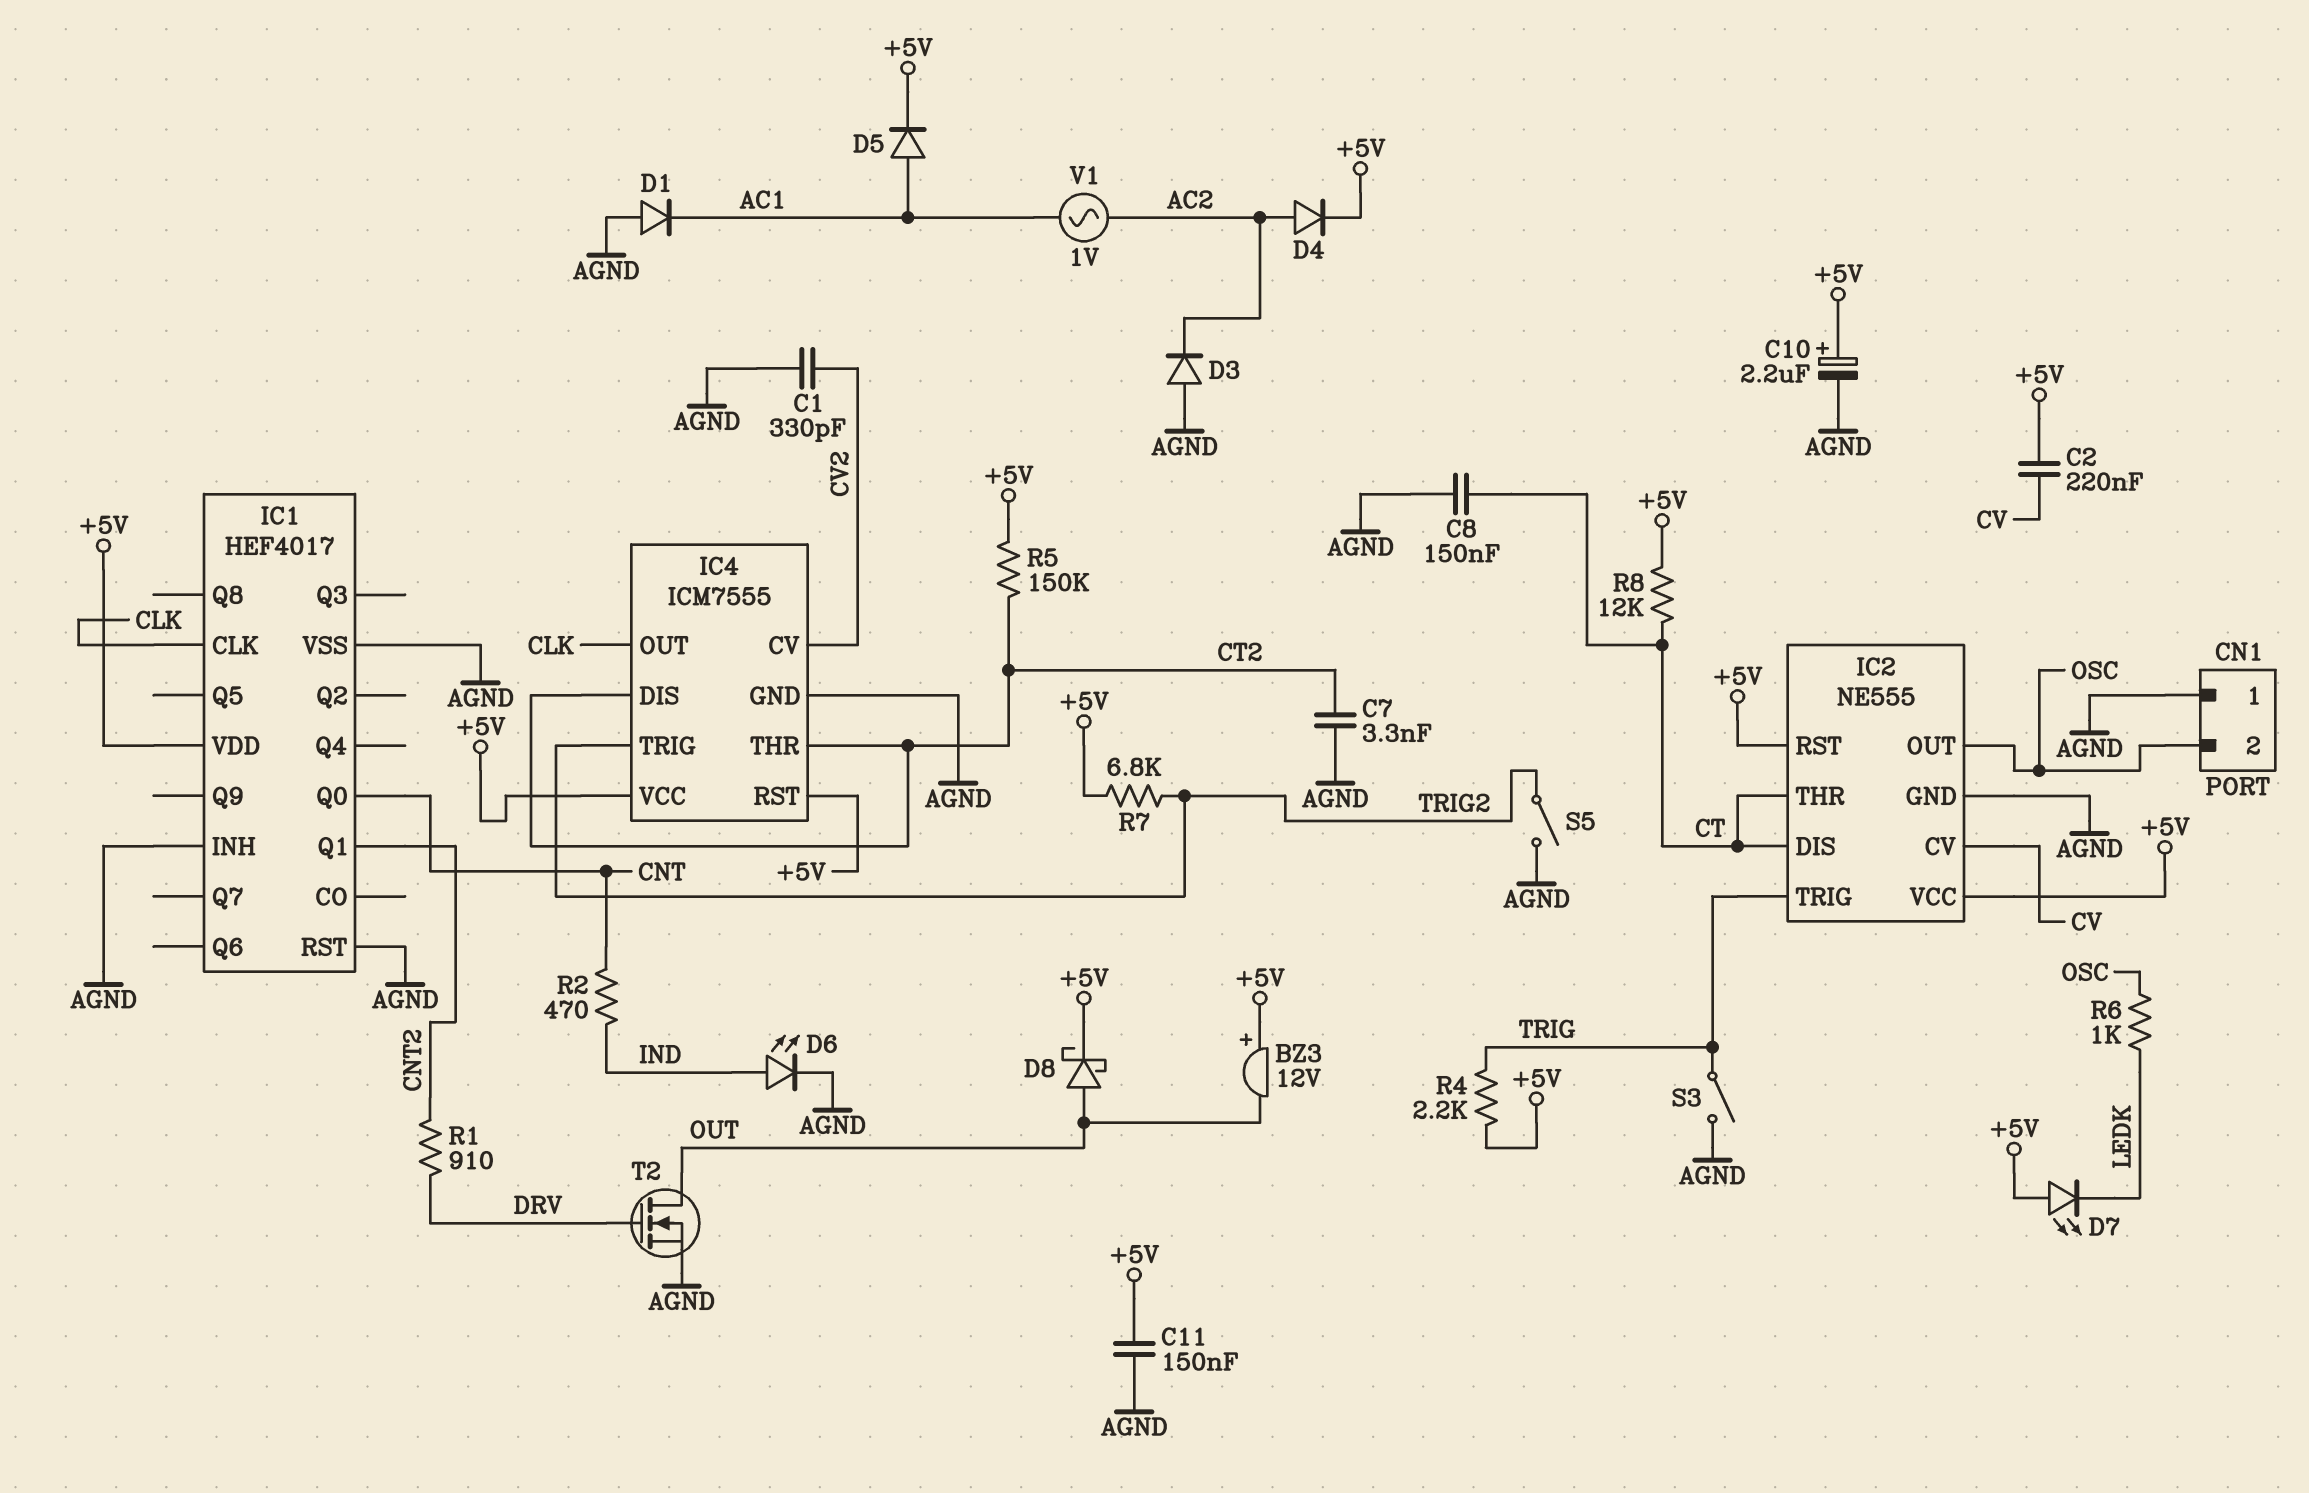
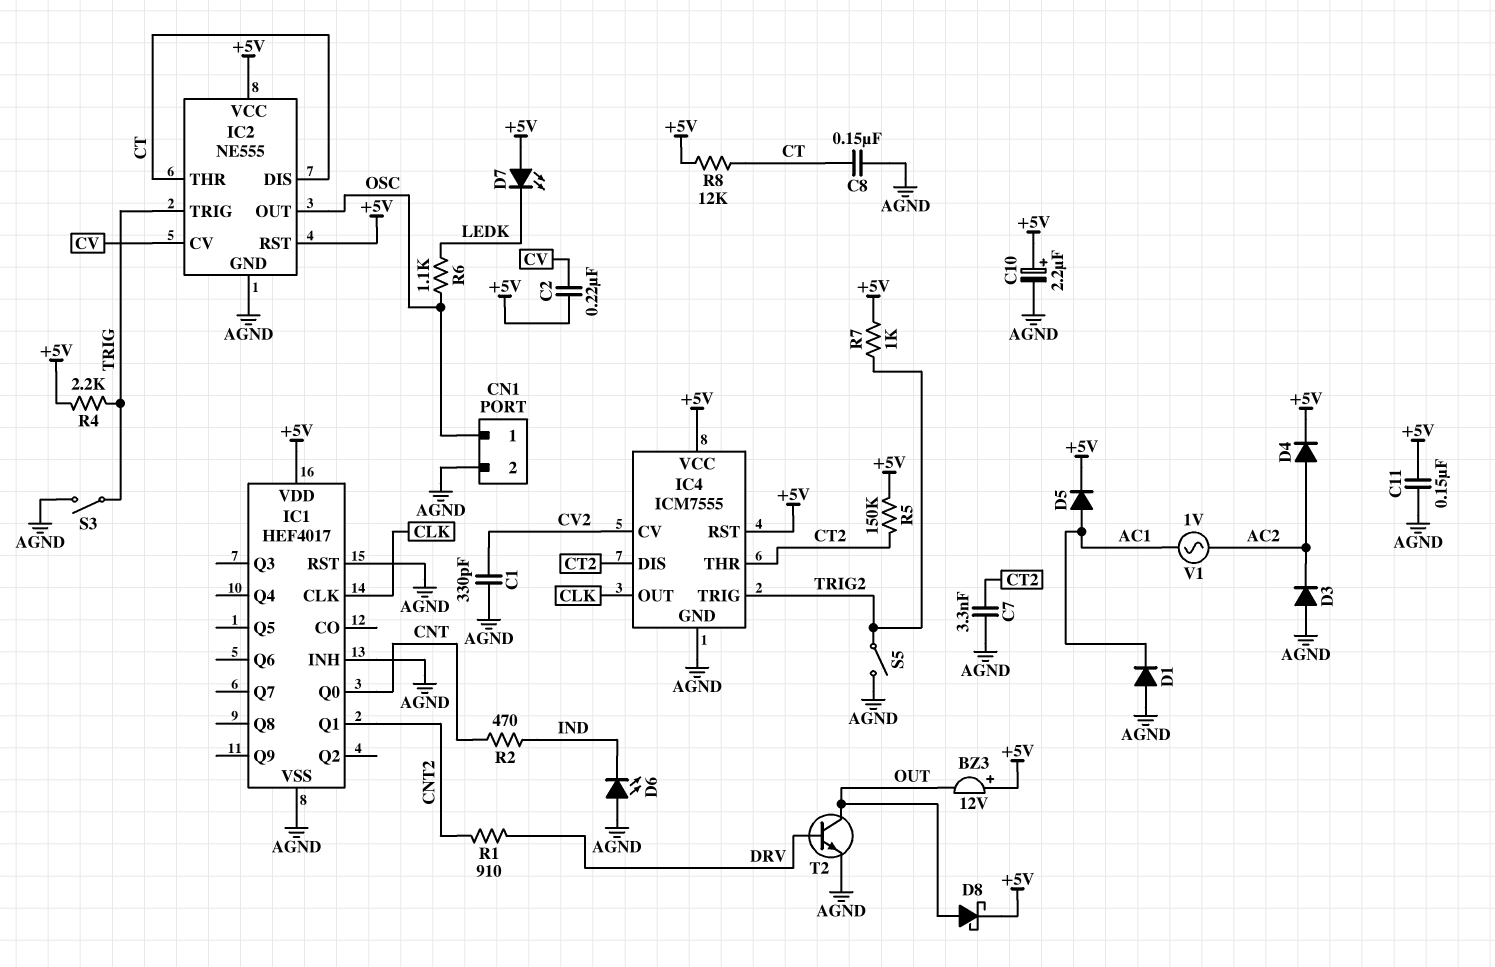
CN1 pin 1: AGND -> OSC
CN1 pin 2: OSC -> AGND
D6: LED (A IND, K AGND) -> LED (A AGND, K IND)
R6: 1k (LEDK, OSC) -> 1.1k (LEDK, OSC)
R7: 6.8k (+5V, TRIG2) -> 1k (+5V, TRIG2)
T2: NMOS (G DRV, D OUT, S AGND) -> NPN (B DRV, C OUT, E AGND)

